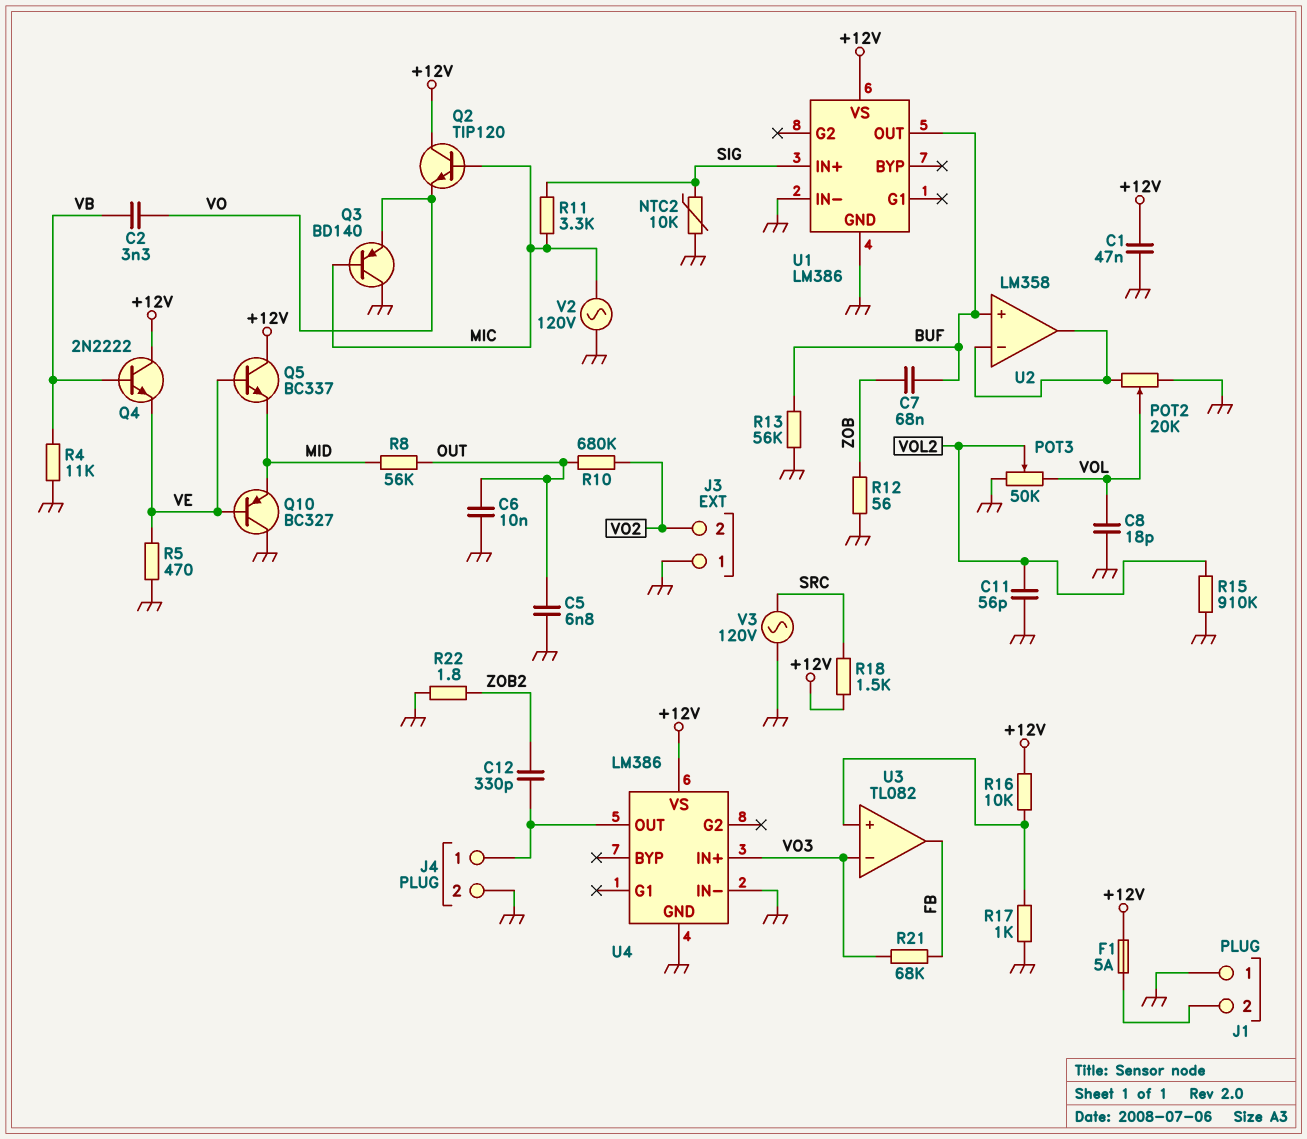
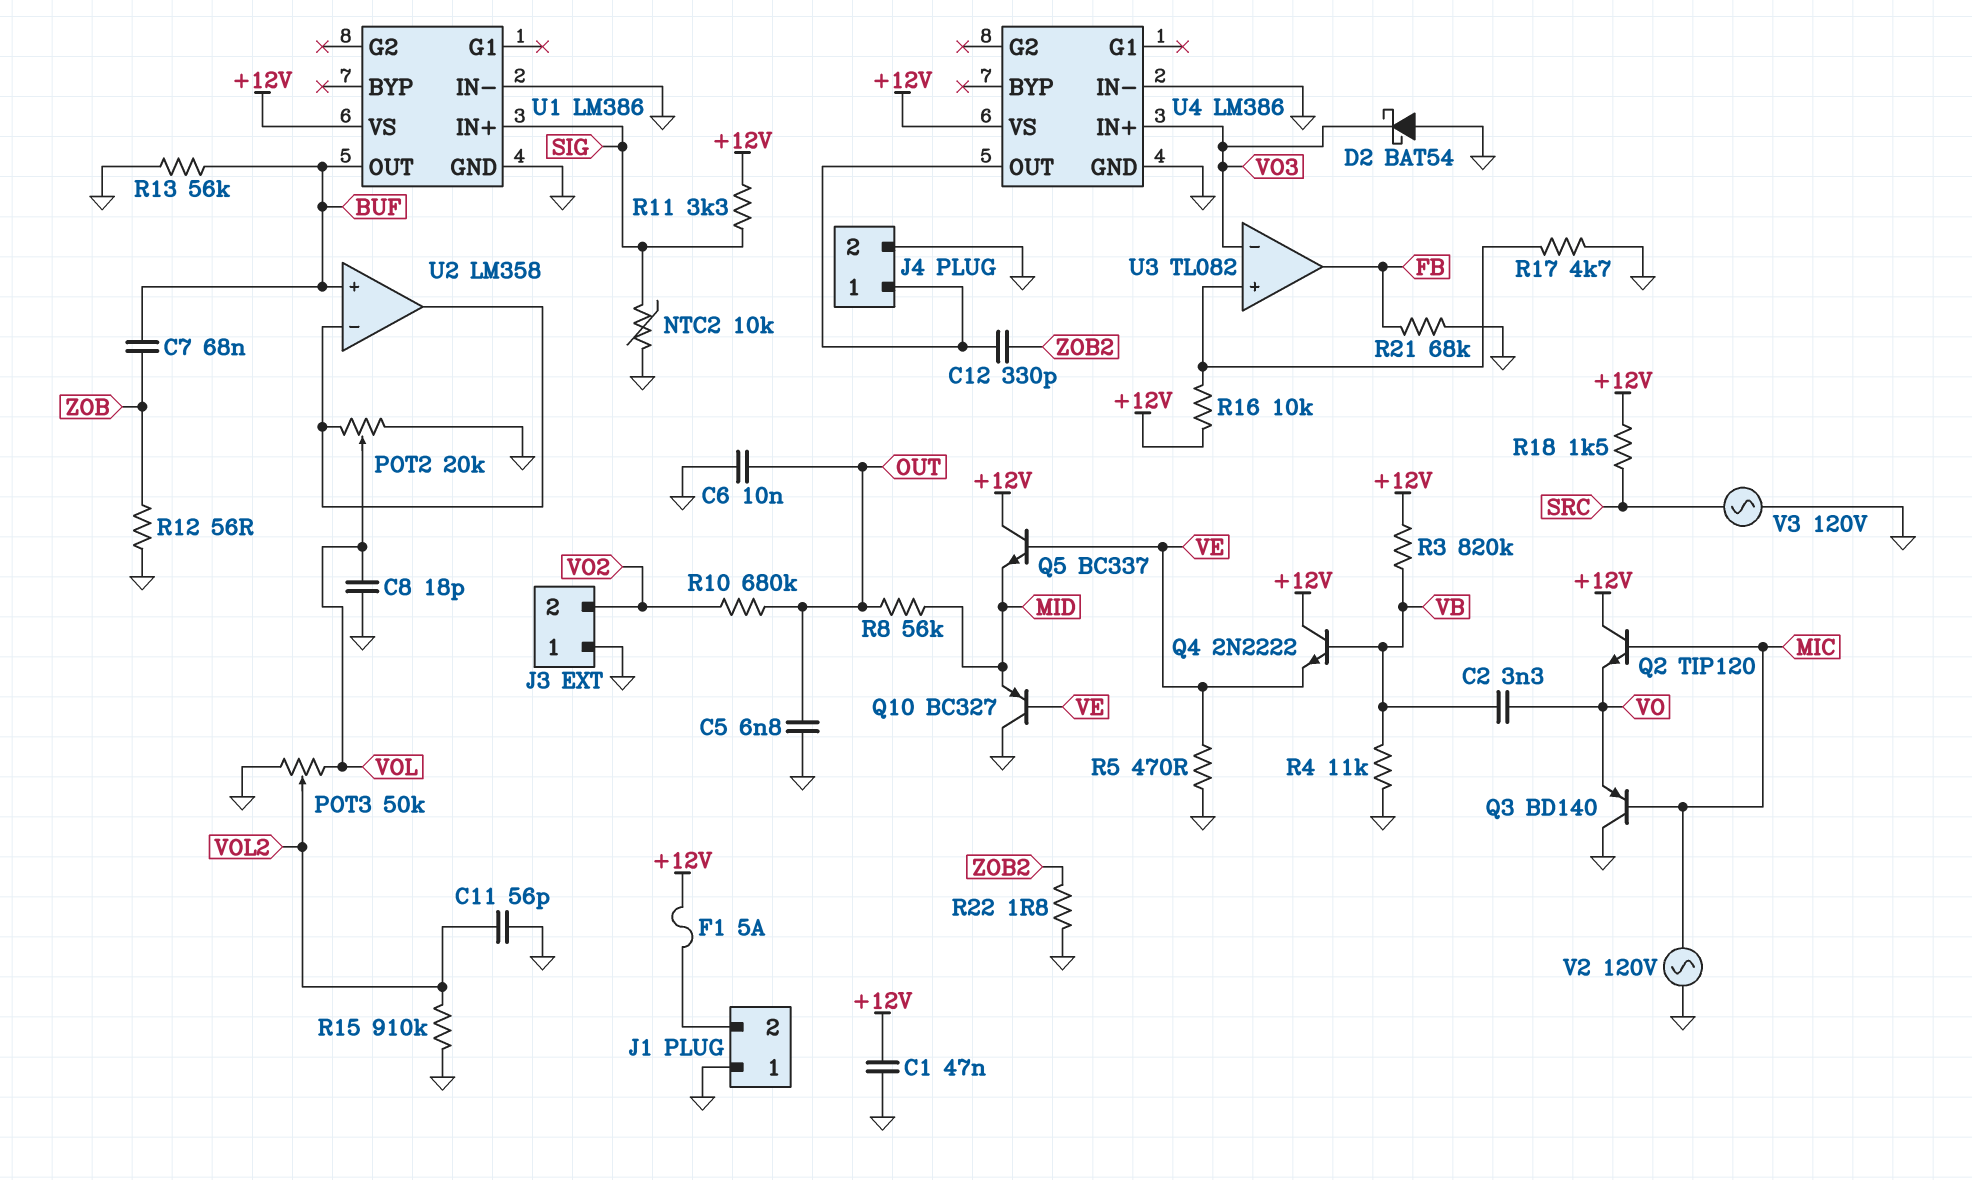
D2: none -> schottky BAT54 (A GND, K VO3)
R3: none -> 820k (+12V, VB)
R11: 3.3k (MIC, SIG) -> 3.3k (+12V, SIG)
R17: 1k (GND, U3/in+) -> 4.7k (GND, U3/in+)
R21: 68k (FB, VO3) -> 68k (FB, GND)

